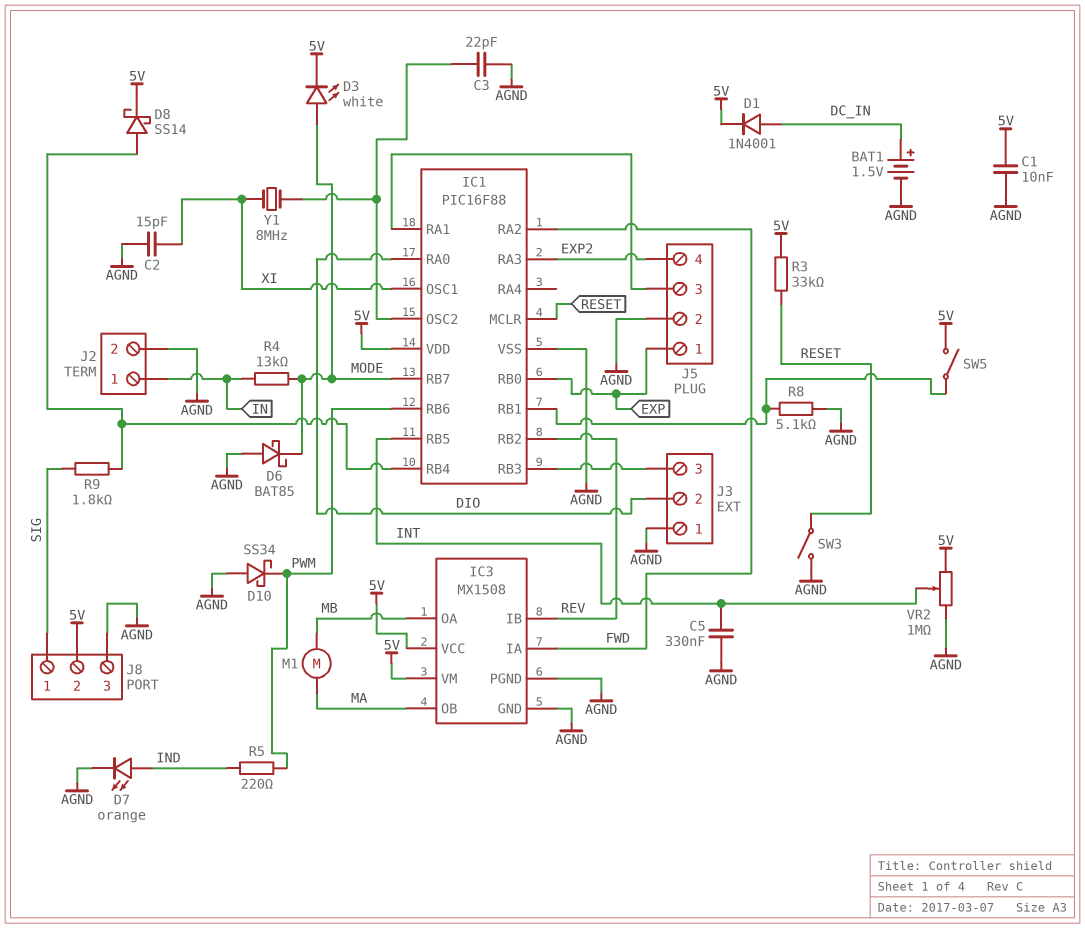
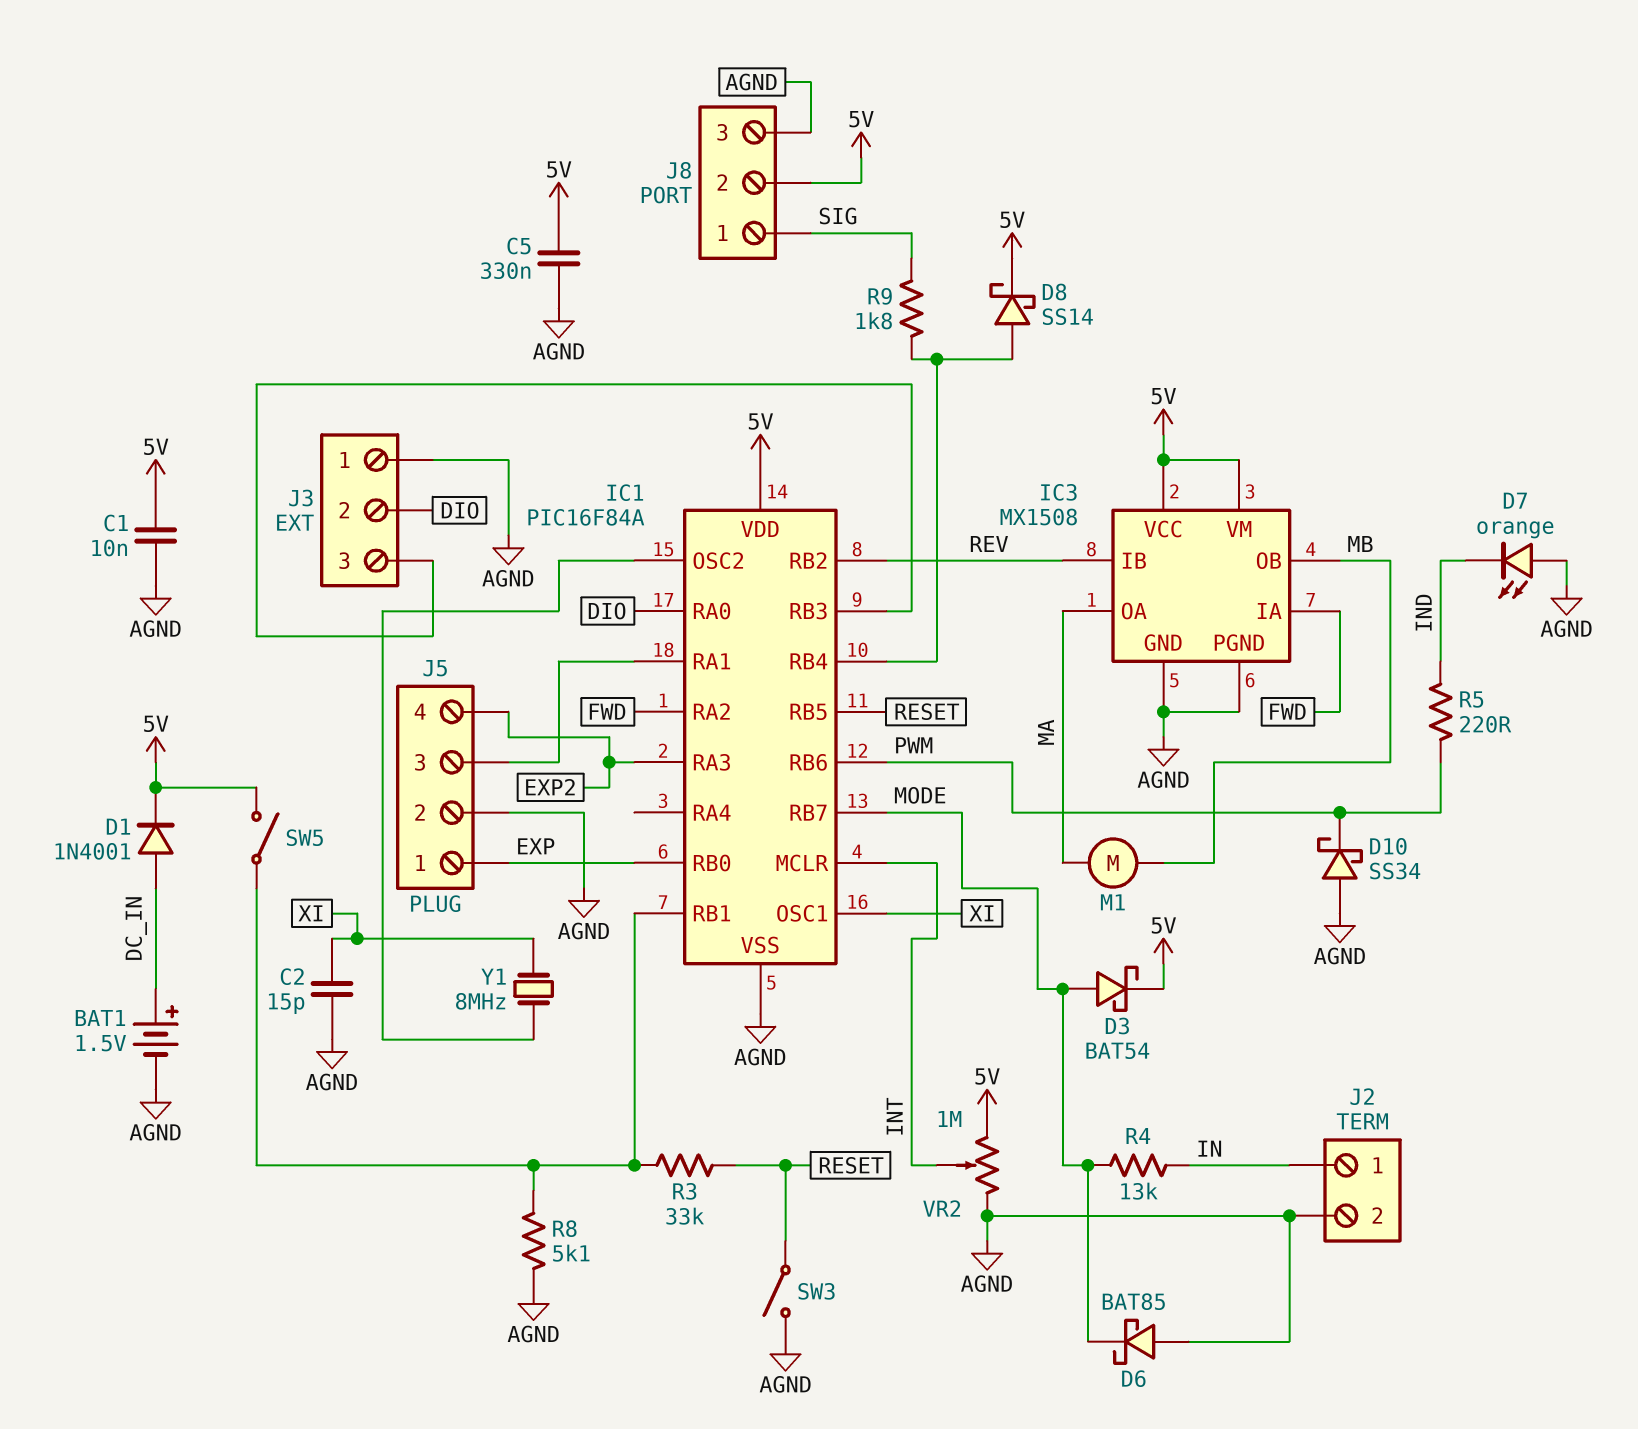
C3: 22pF (AGND, IC1/OSC2) -> none
C5: 330nF (AGND, INT) -> 330nF (5V, AGND)
D3: LED white (A MODE, K 5V) -> schottky BAT54 (A MODE, K 5V)
D7: LED orange (A IND, K AGND) -> LED orange (A AGND, K IND)
IC1: PIC16F88 -> PIC16F84A
IC1 pin MCLR: RESET -> INT
IC1 pin RB5: INT -> RESET
IC3 pin OA: MB -> MA
IC3 pin OB: MA -> MB
R3: 33k (5V, RESET) -> 33k (IC1/RB1, RESET)

